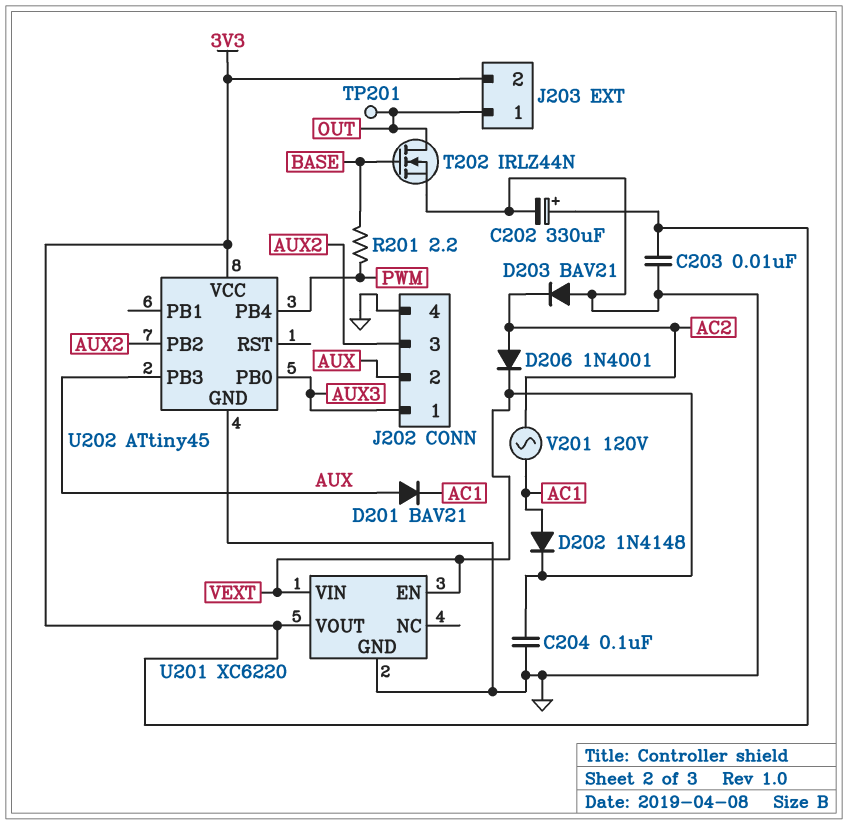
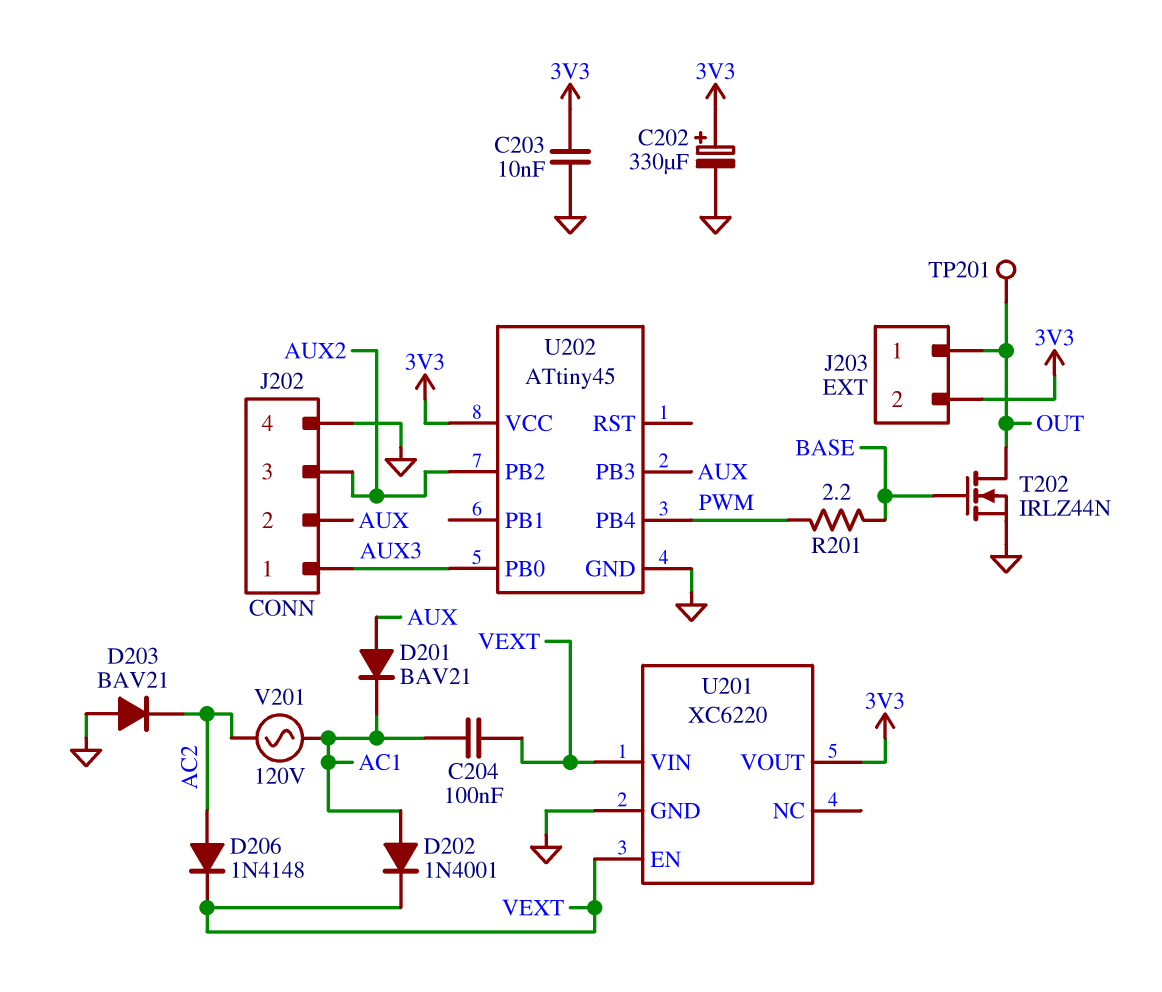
C204: 100nF (GND, VEXT) -> 100nF (AC1, VEXT)
D202: diode 1N4148 (A AC1, K VEXT) -> diode 1N4001 (A AC1, K VEXT)
D206: diode 1N4001 (A AC2, K VEXT) -> diode 1N4148 (A AC2, K VEXT)

